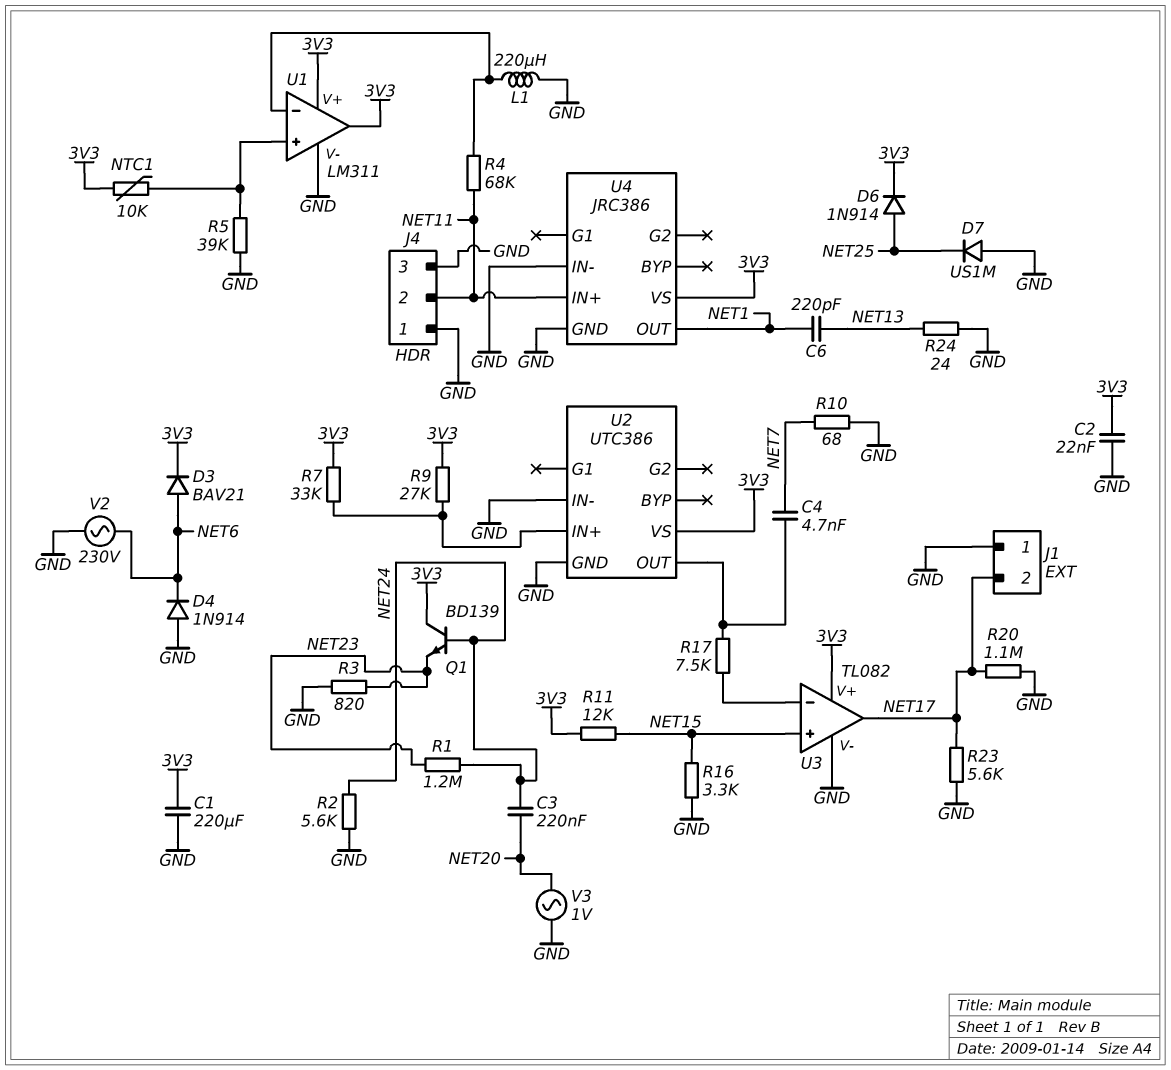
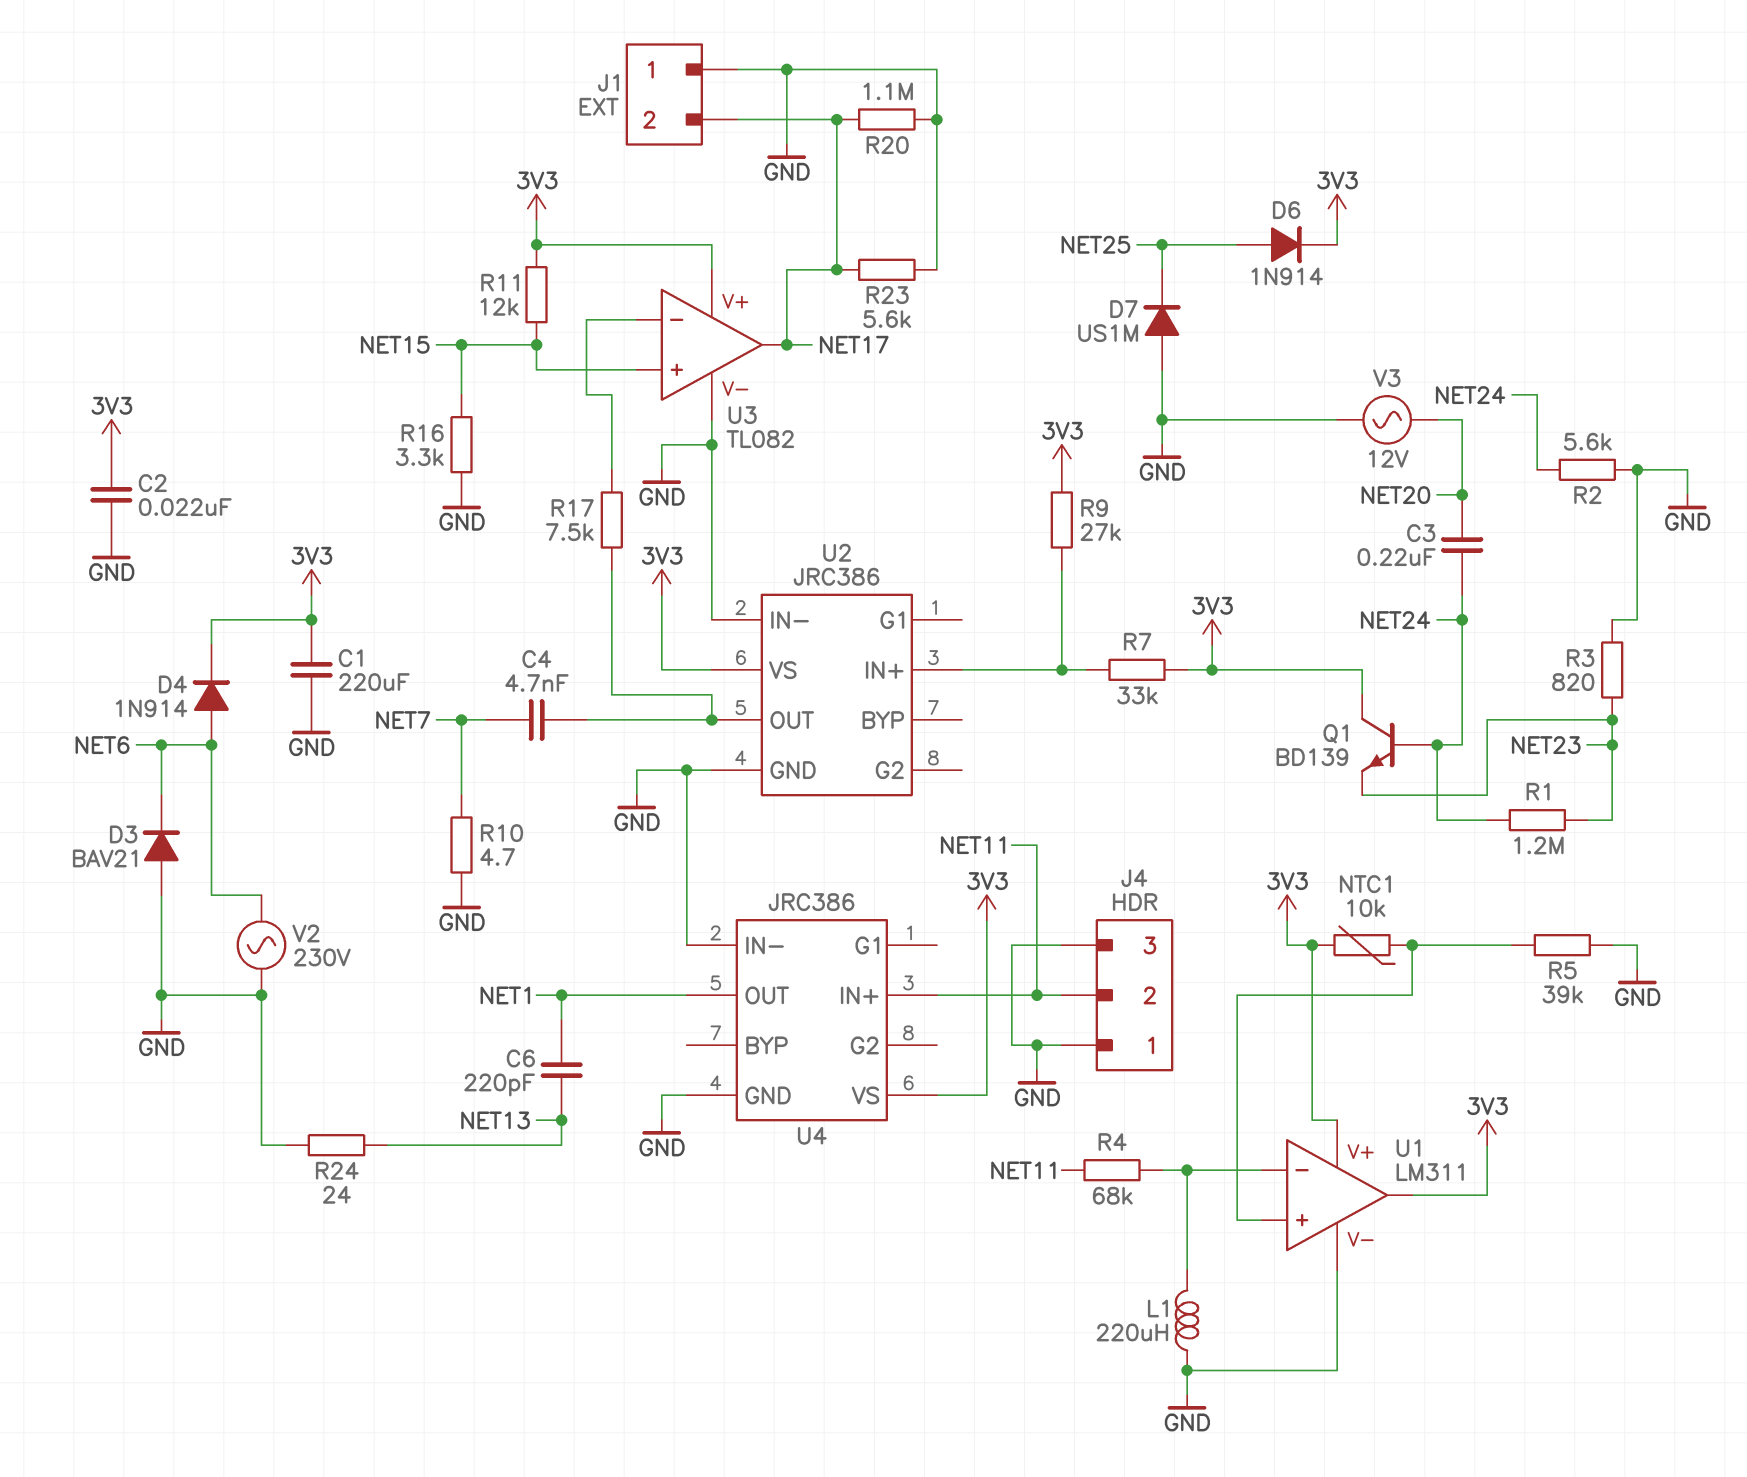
D3: diode BAV21 (A NET6, K 3V3) -> diode BAV21 (A GND, K NET6)
D4: diode 1N914 (A GND, K NET6) -> diode 1N914 (A NET6, K 3V3)
R10: 68 (GND, NET7) -> 4.7 (GND, NET7)
U2: UTC386 -> JRC386
V3: AC 1V (GND, NET20) -> AC 12V (GND, NET20)

